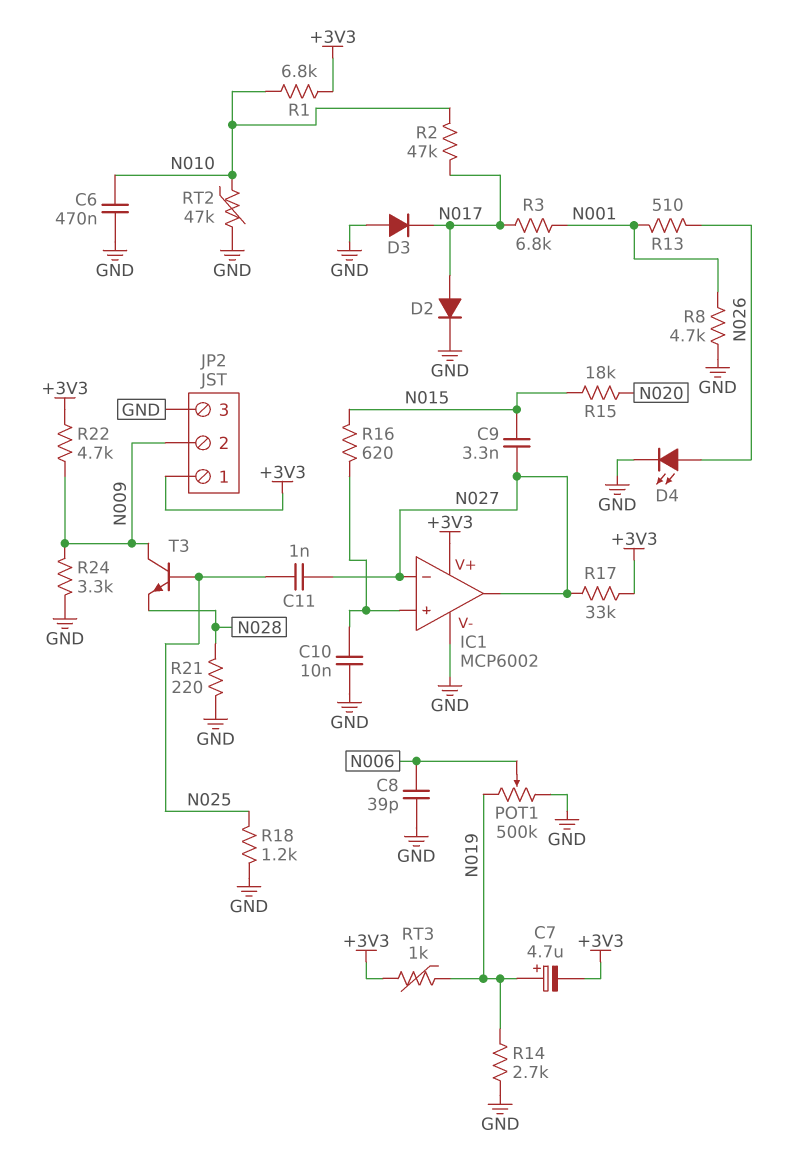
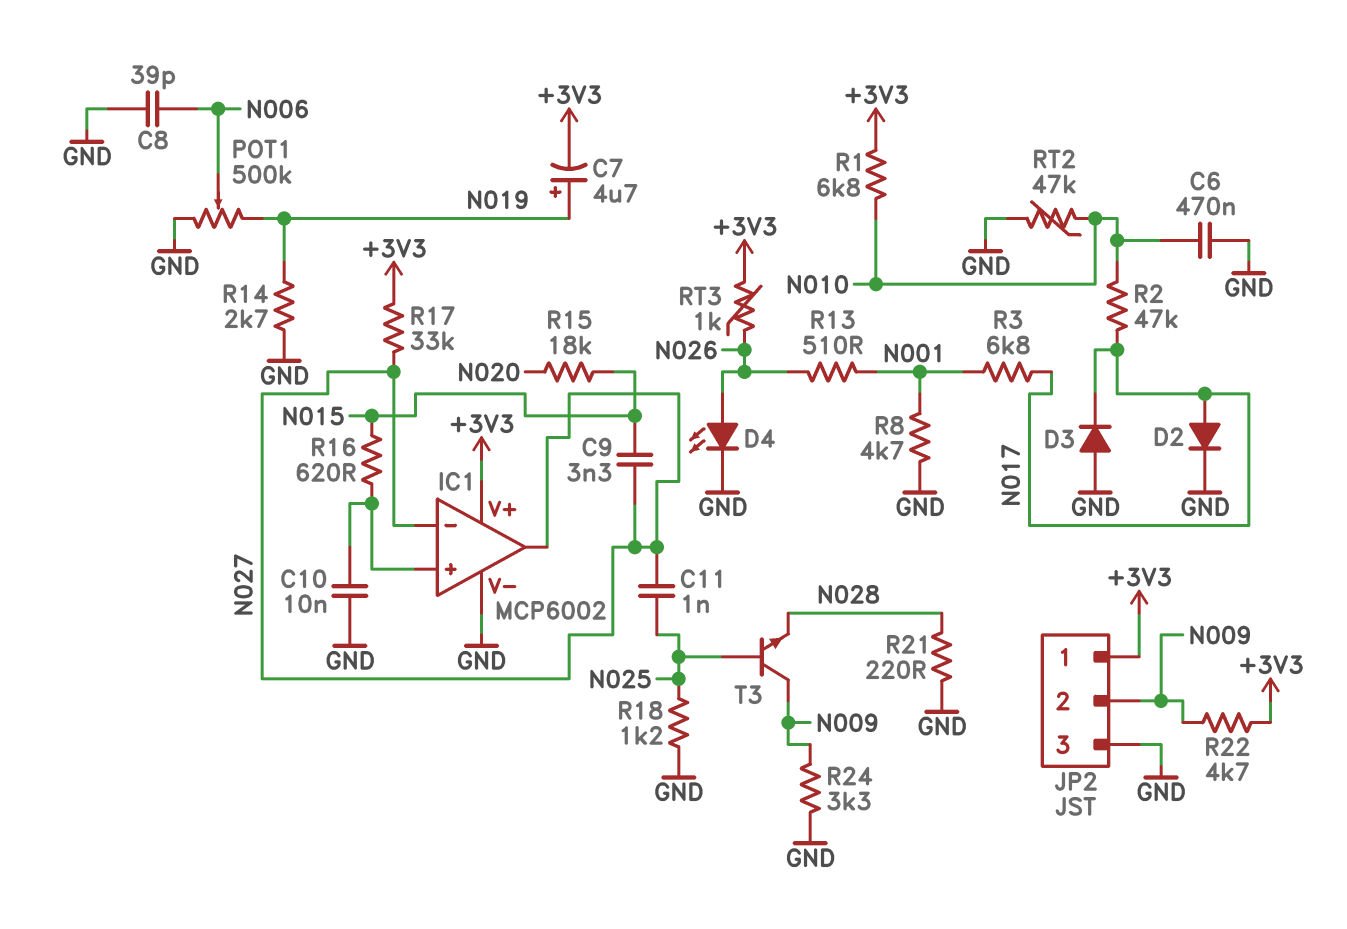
RT3: 1k (+3V3, N019) -> 1k (+3V3, N026)

